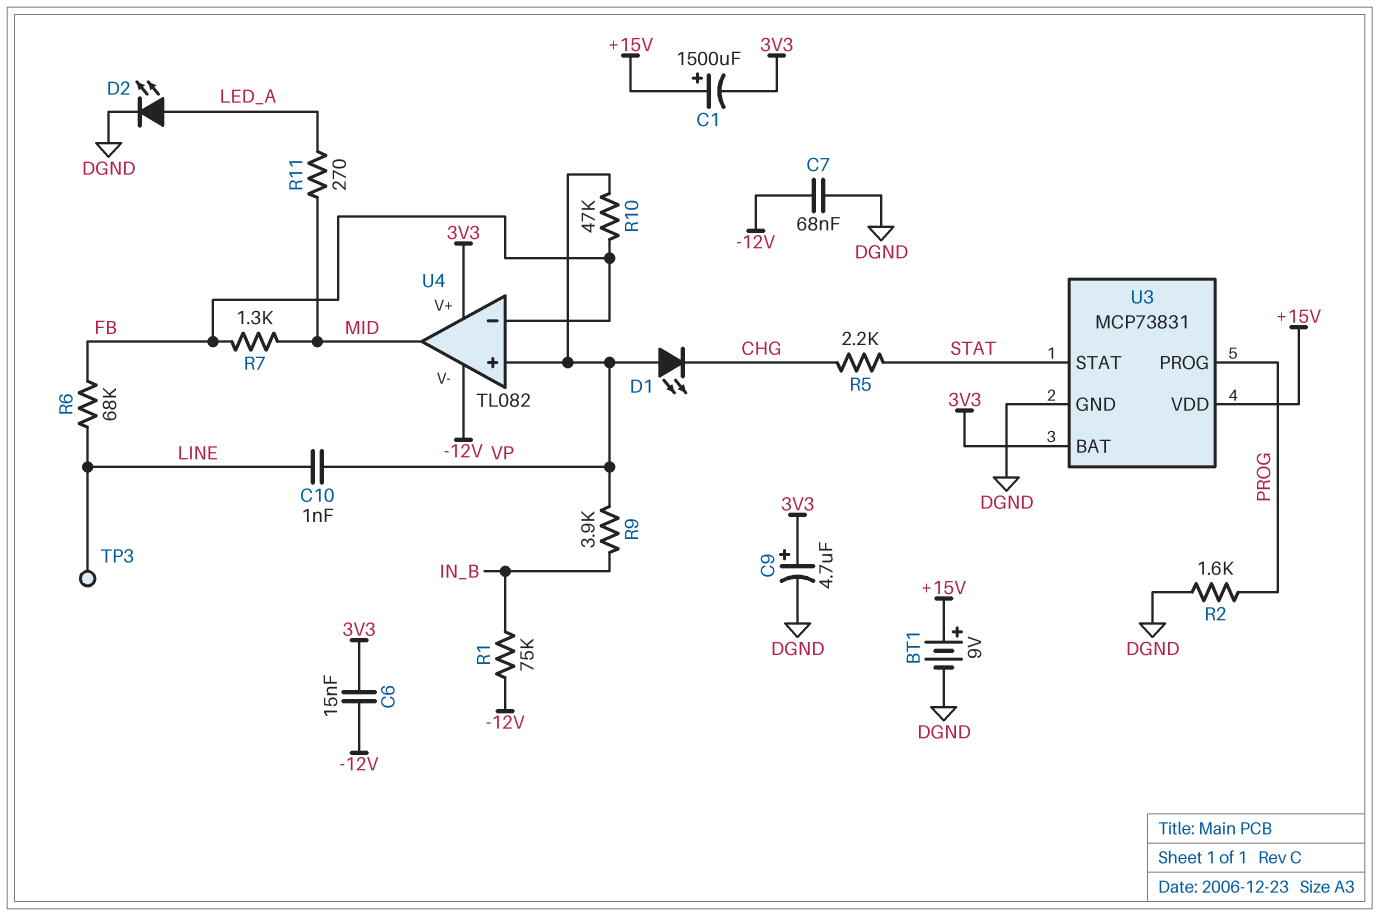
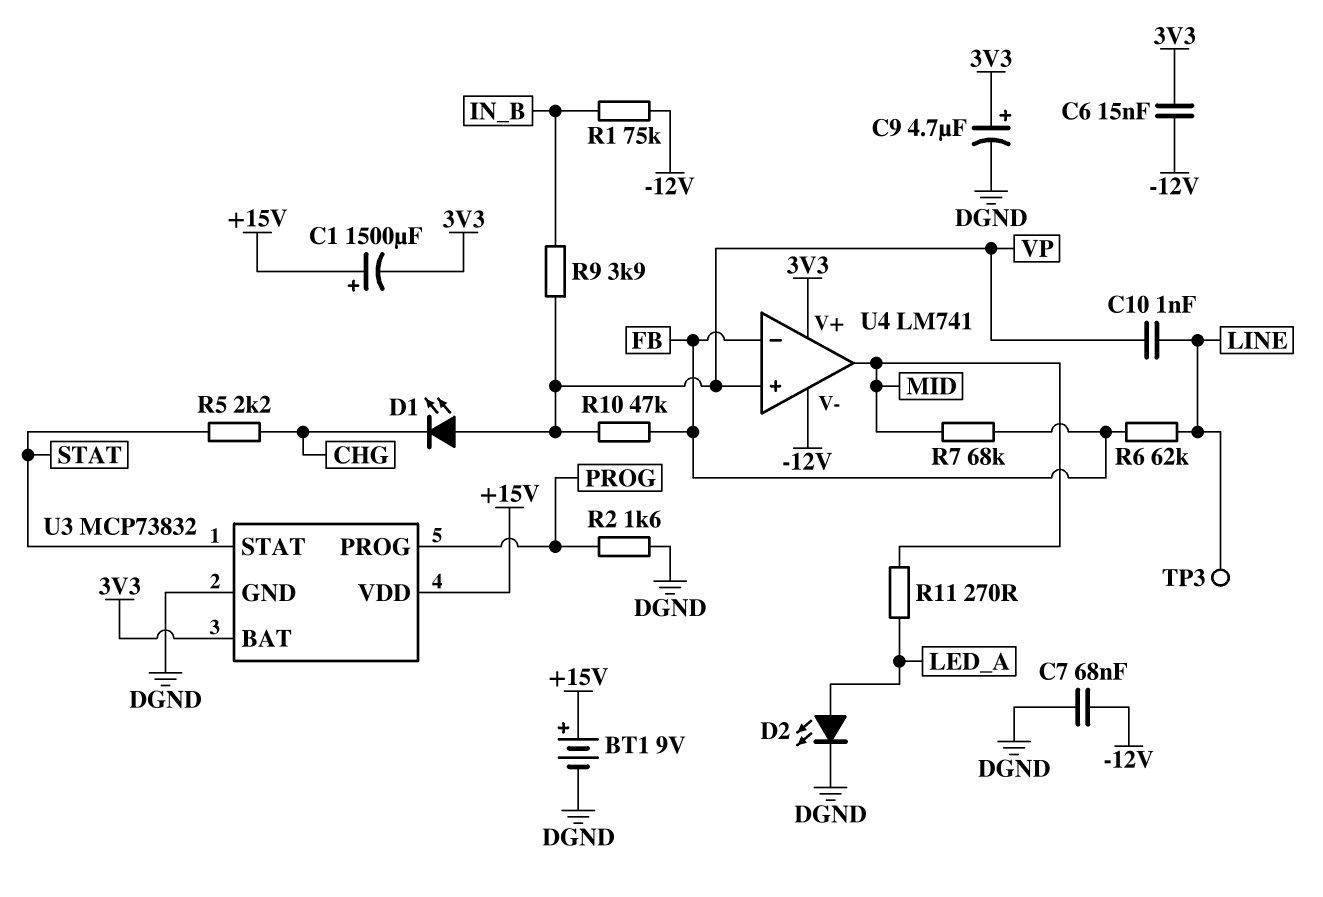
R6: 68k (FB, LINE) -> 62k (FB, LINE)
R7: 1.3k (FB, MID) -> 68k (FB, MID)
U3: MCP73831 -> MCP73832
U4: TL082 -> LM741

